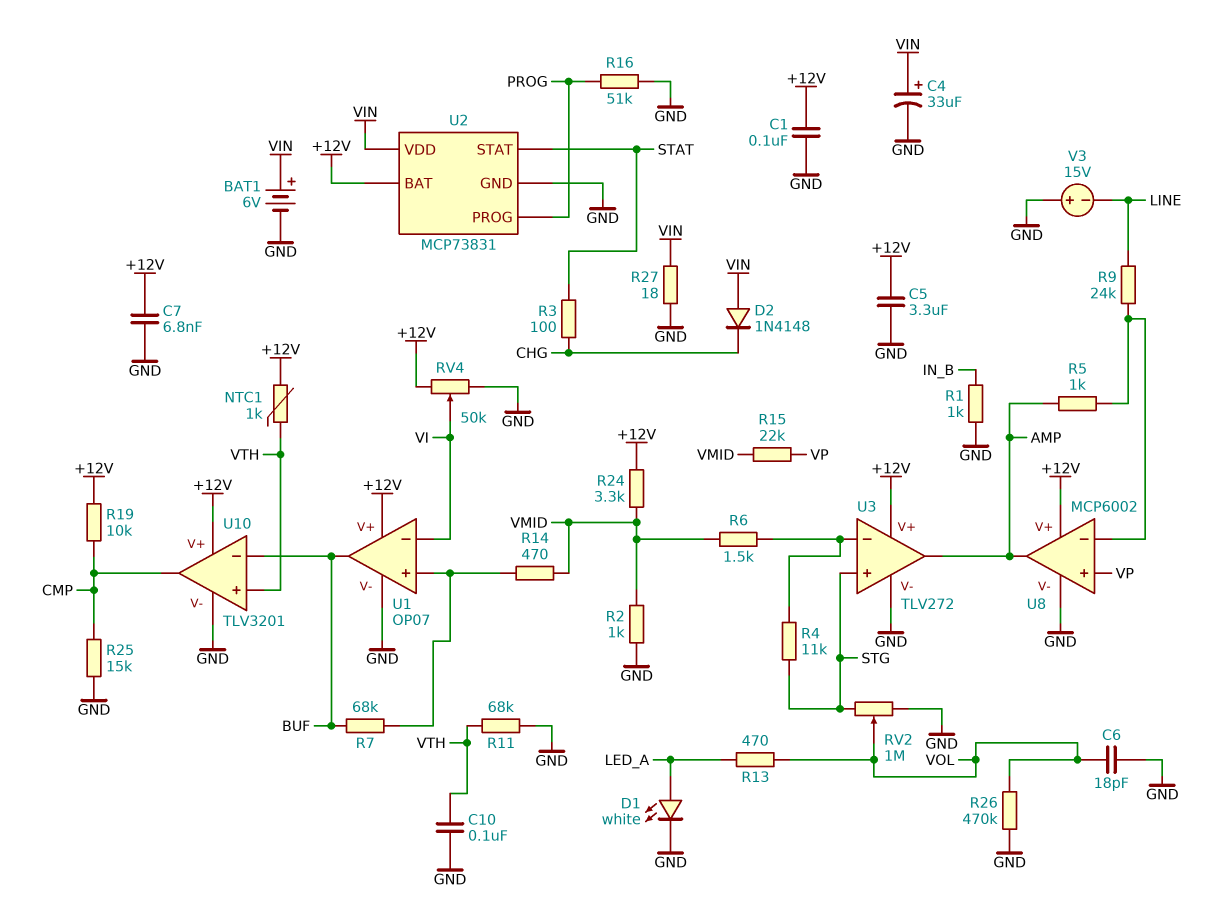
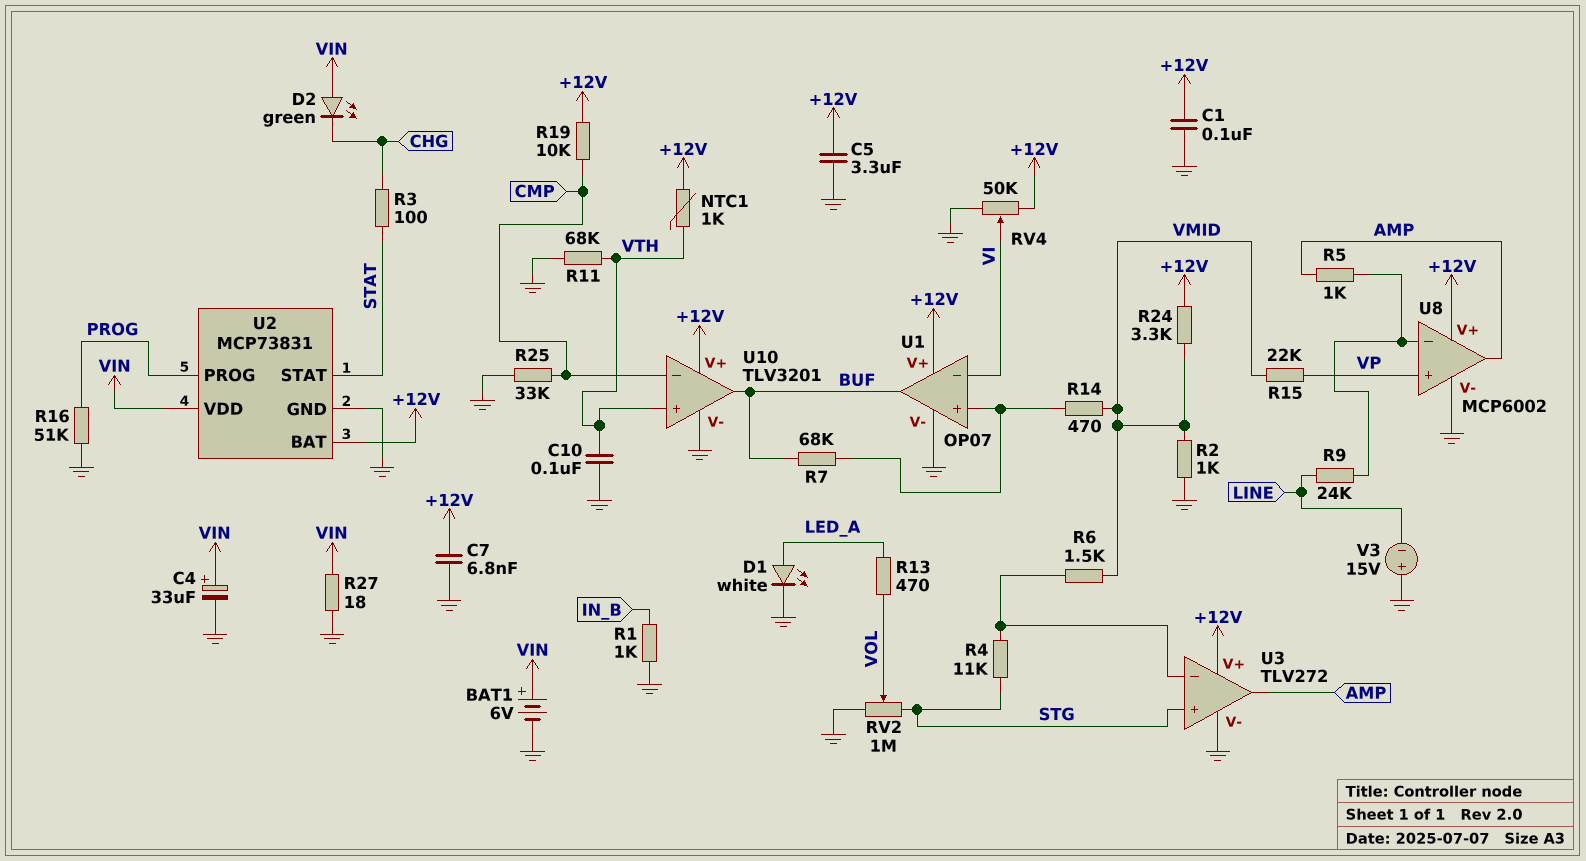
C6: 18pF (GND, VOL) -> none
D2: diode 1N4148 (A VIN, K CHG) -> LED green (A VIN, K CHG)
R25: 15k (CMP, GND) -> 33k (CMP, GND)
R26: 470k (GND, VOL) -> none
U10 pin in-: BUF -> CMP
U10 pin out: CMP -> BUF

